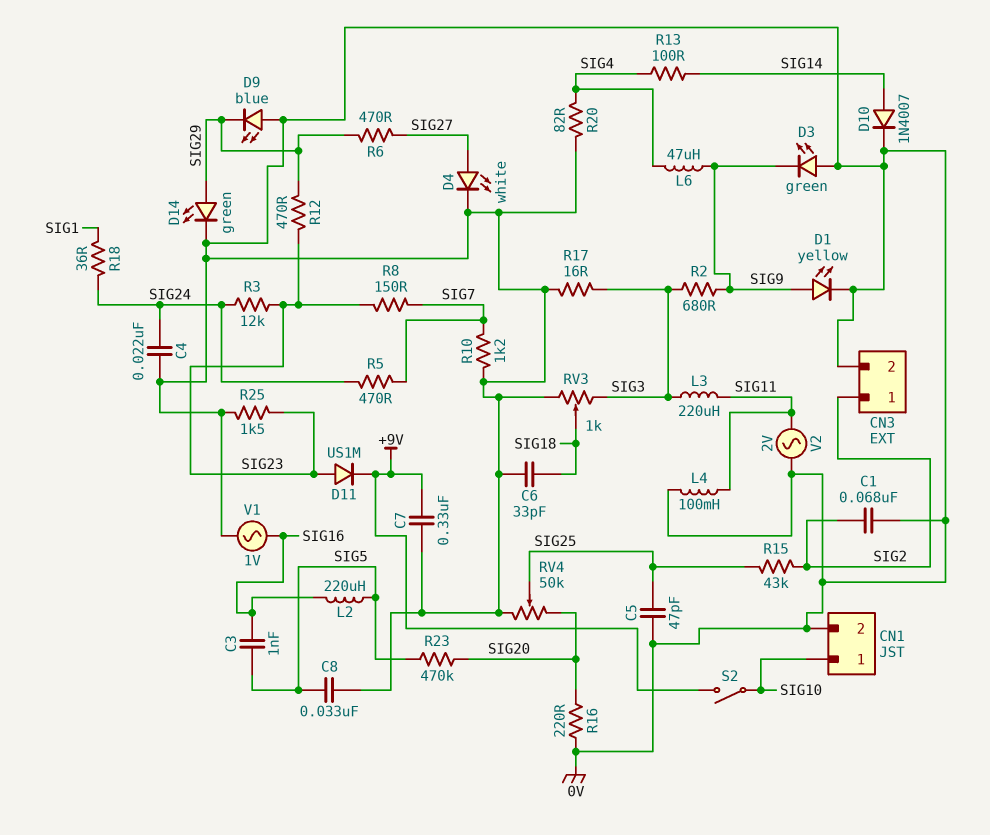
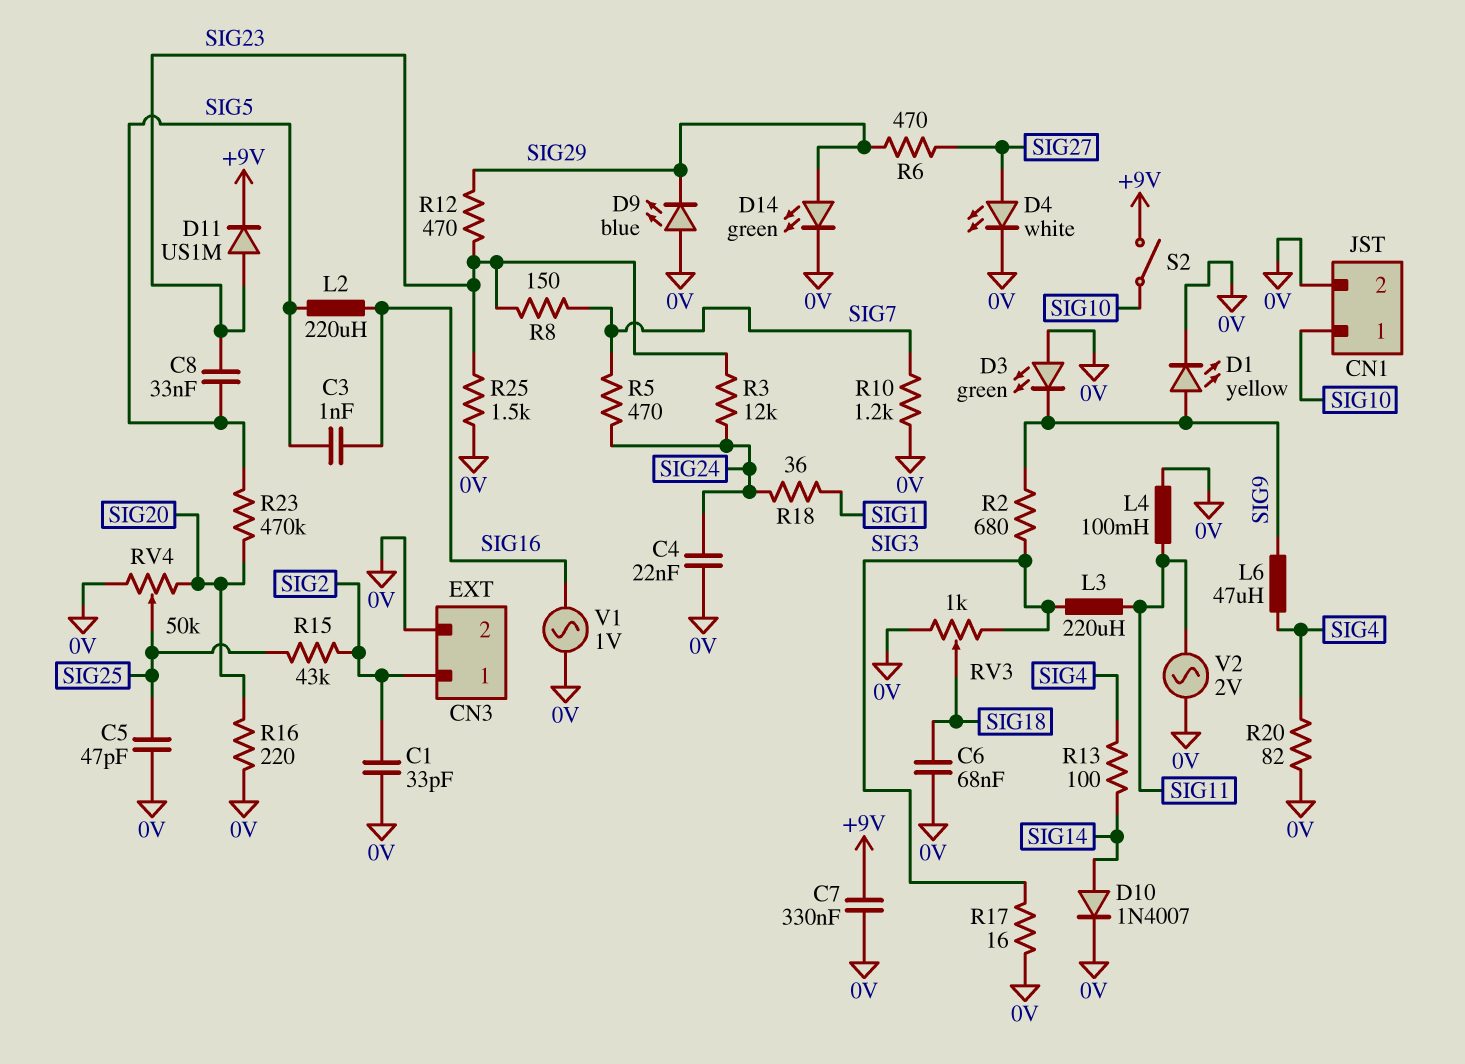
C1: 68nF (0V, SIG2) -> 33pF (0V, SIG2)
C6: 33pF (0V, SIG18) -> 68nF (0V, SIG18)
C8: 33nF (0V, SIG5) -> 33nF (SIG5, SIG23)

